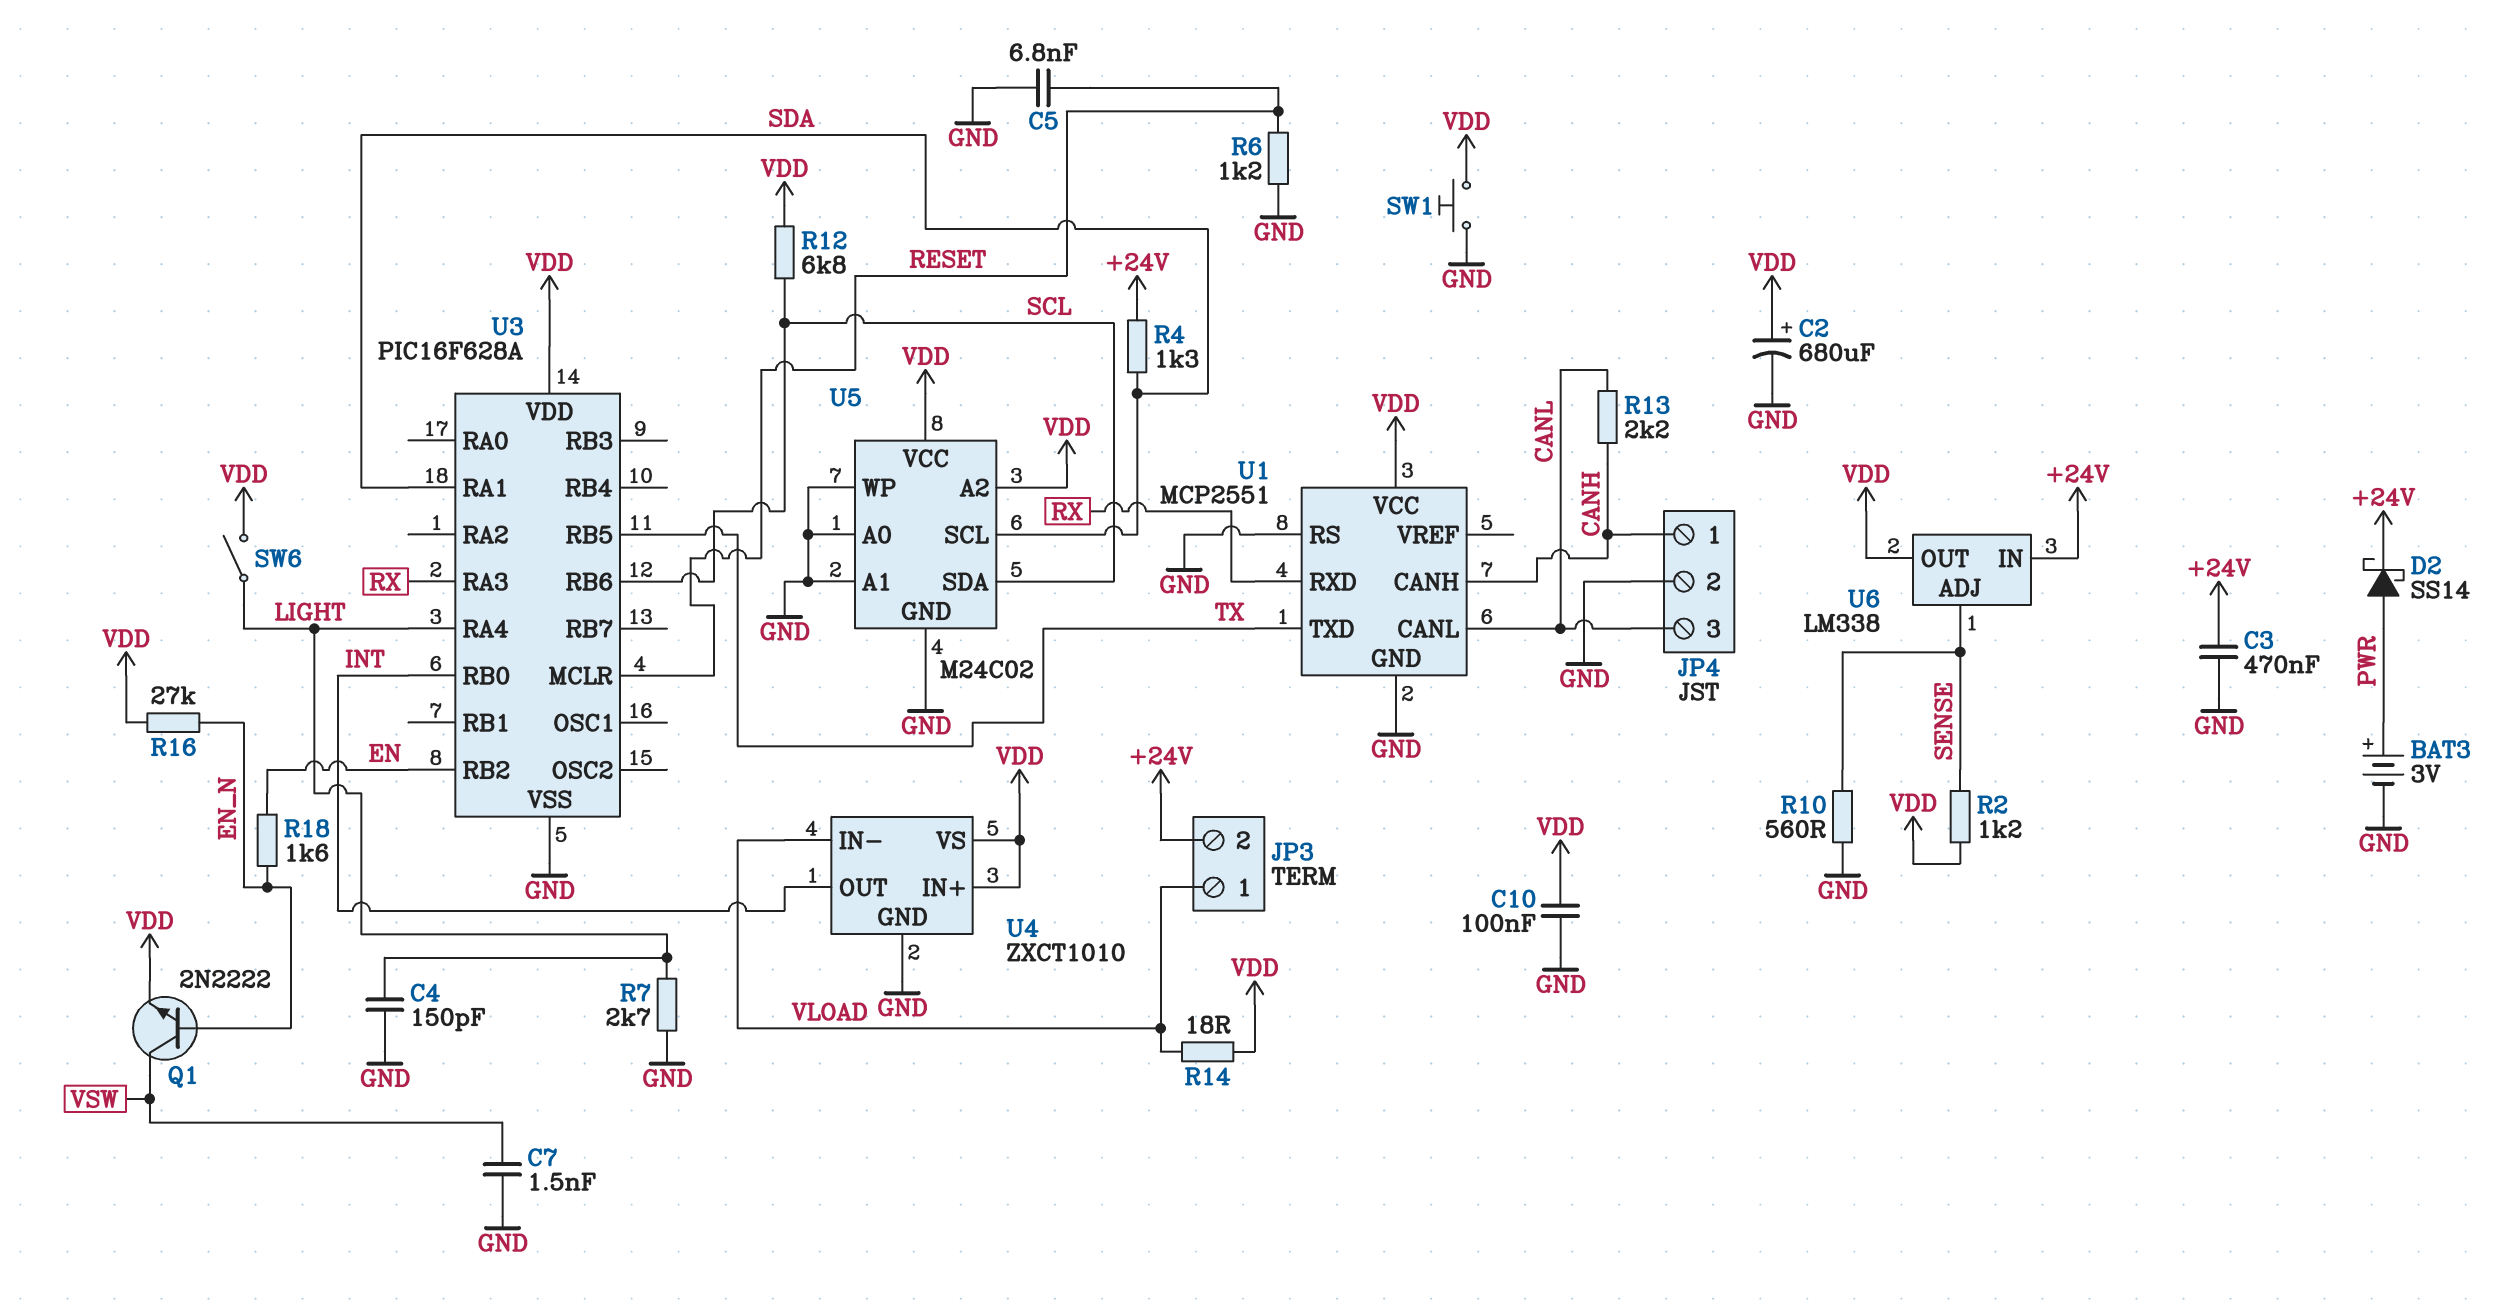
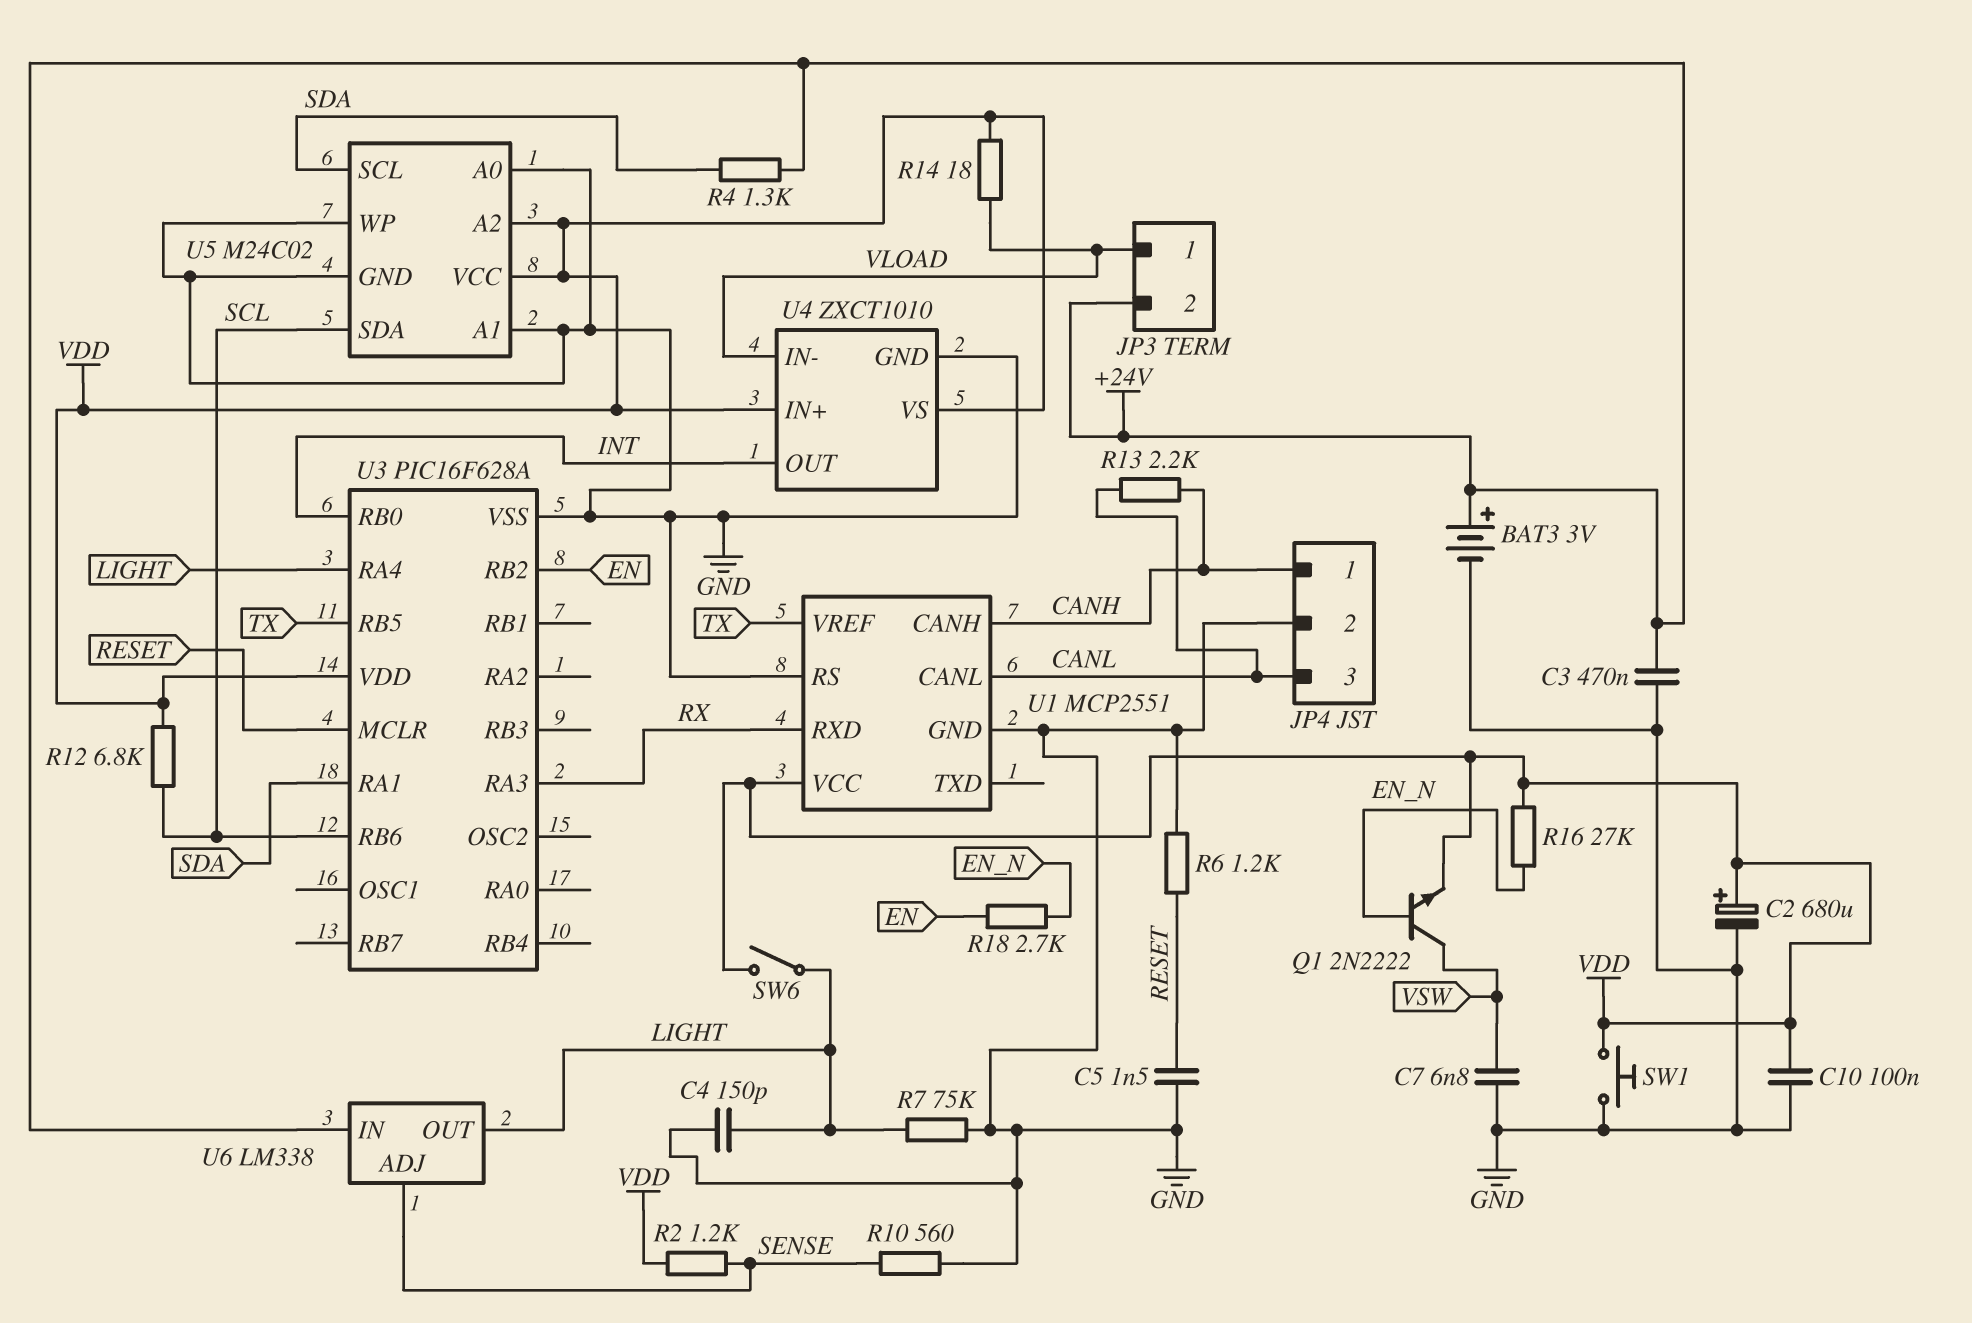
BAT3: 3V (plus PWR, minus GND) -> 3V (plus +24V, minus GND)
C5: 6.8nF (GND, RESET) -> 1.5nF (GND, RESET)
C7: 1.5nF (GND, VSW) -> 6.8nF (GND, VSW)
D2: schottky SS14 (A PWR, K +24V) -> none
R7: 2.7k (GND, LIGHT) -> 75k (GND, LIGHT)
R18: 1.6k (EN, EN_N) -> 2.7k (EN, EN_N)
U1 pin TXD: TX -> none
U1 pin VREF: none -> TX
U6 pin OUT: VDD -> LIGHT

